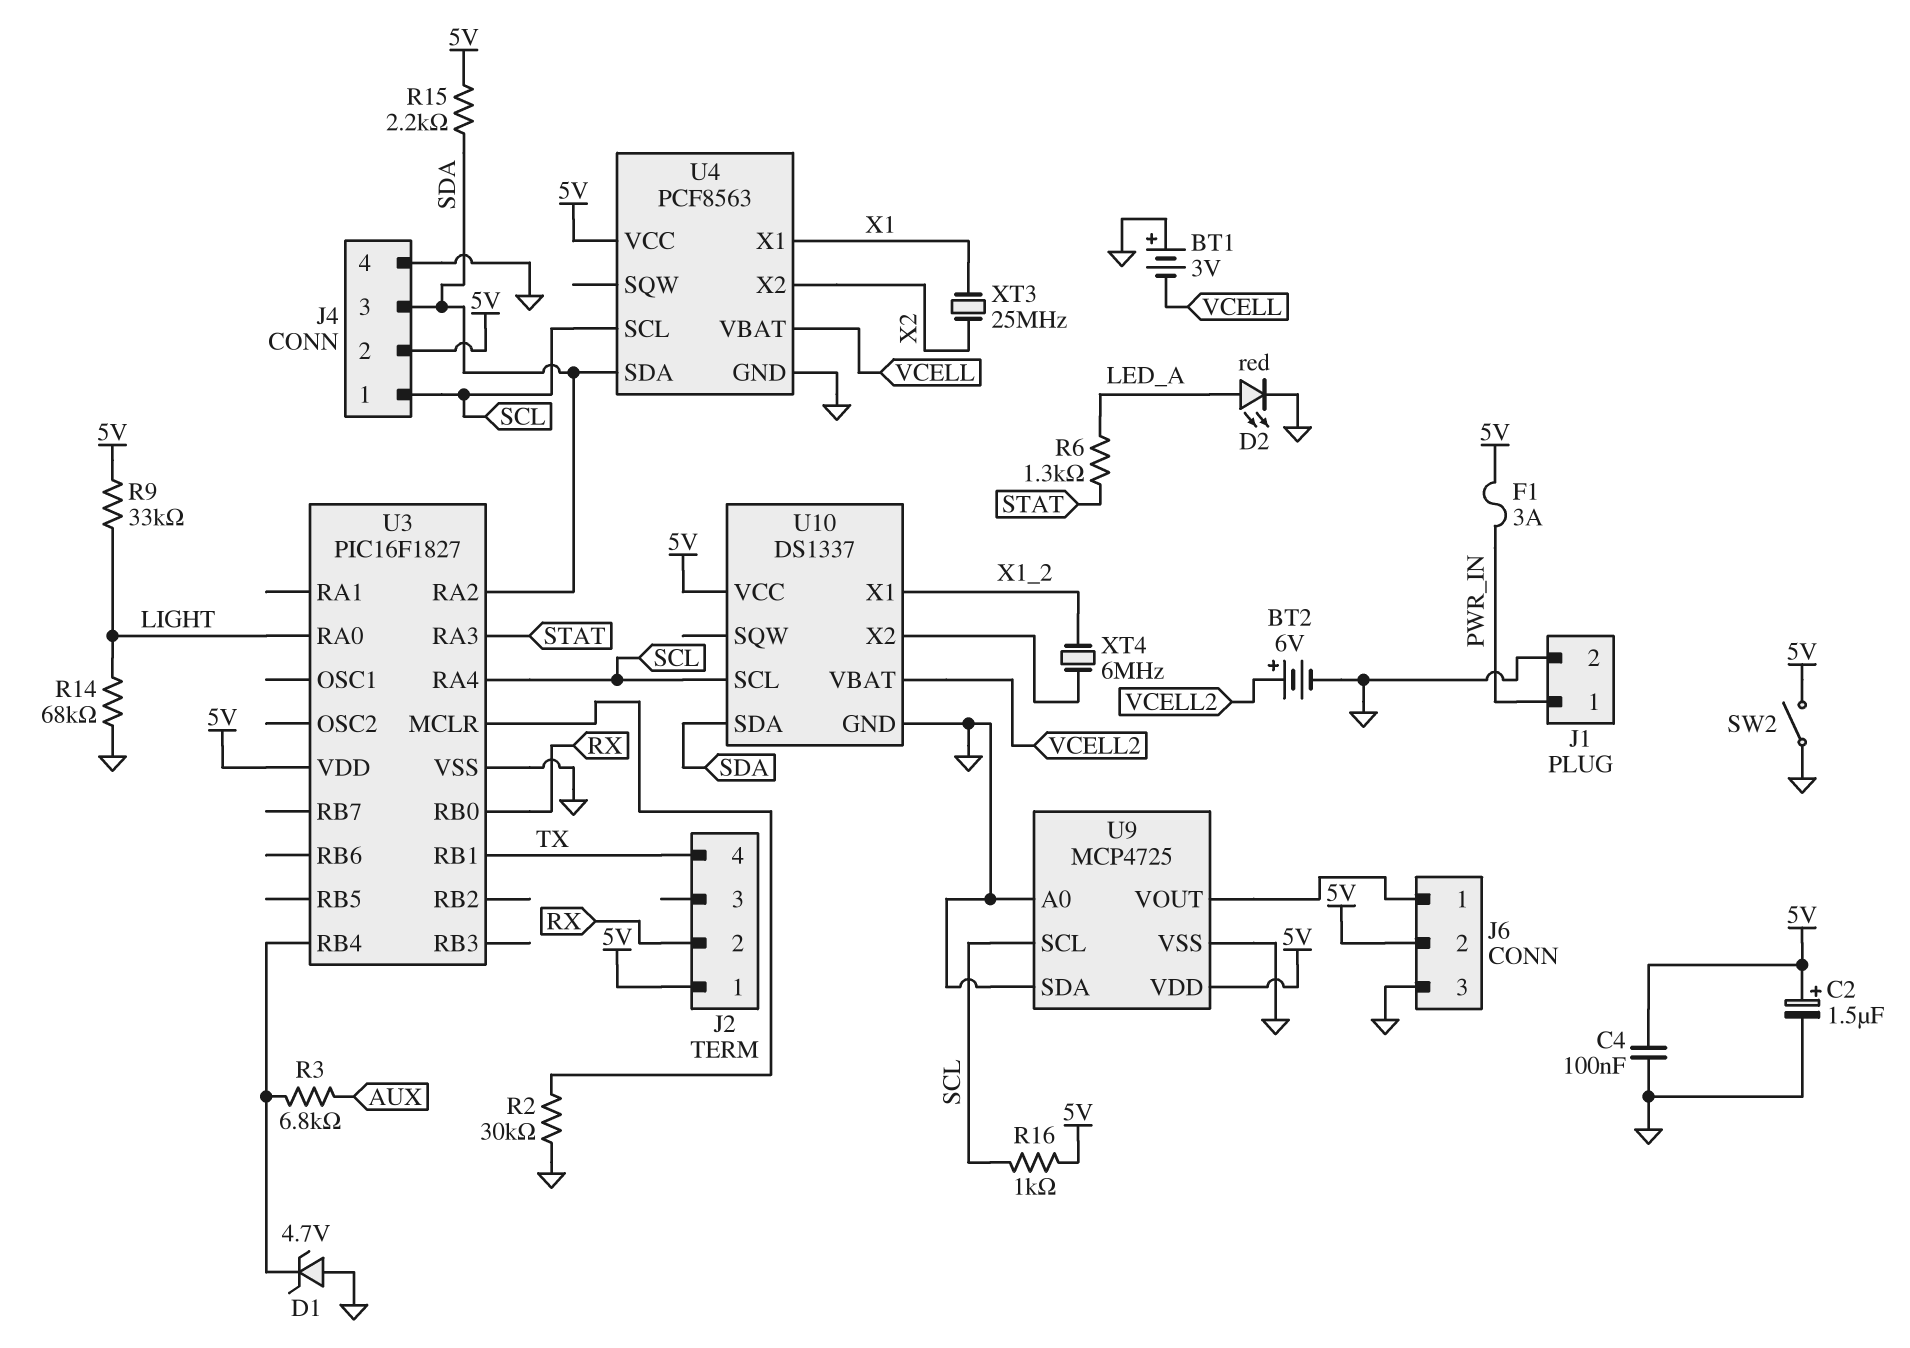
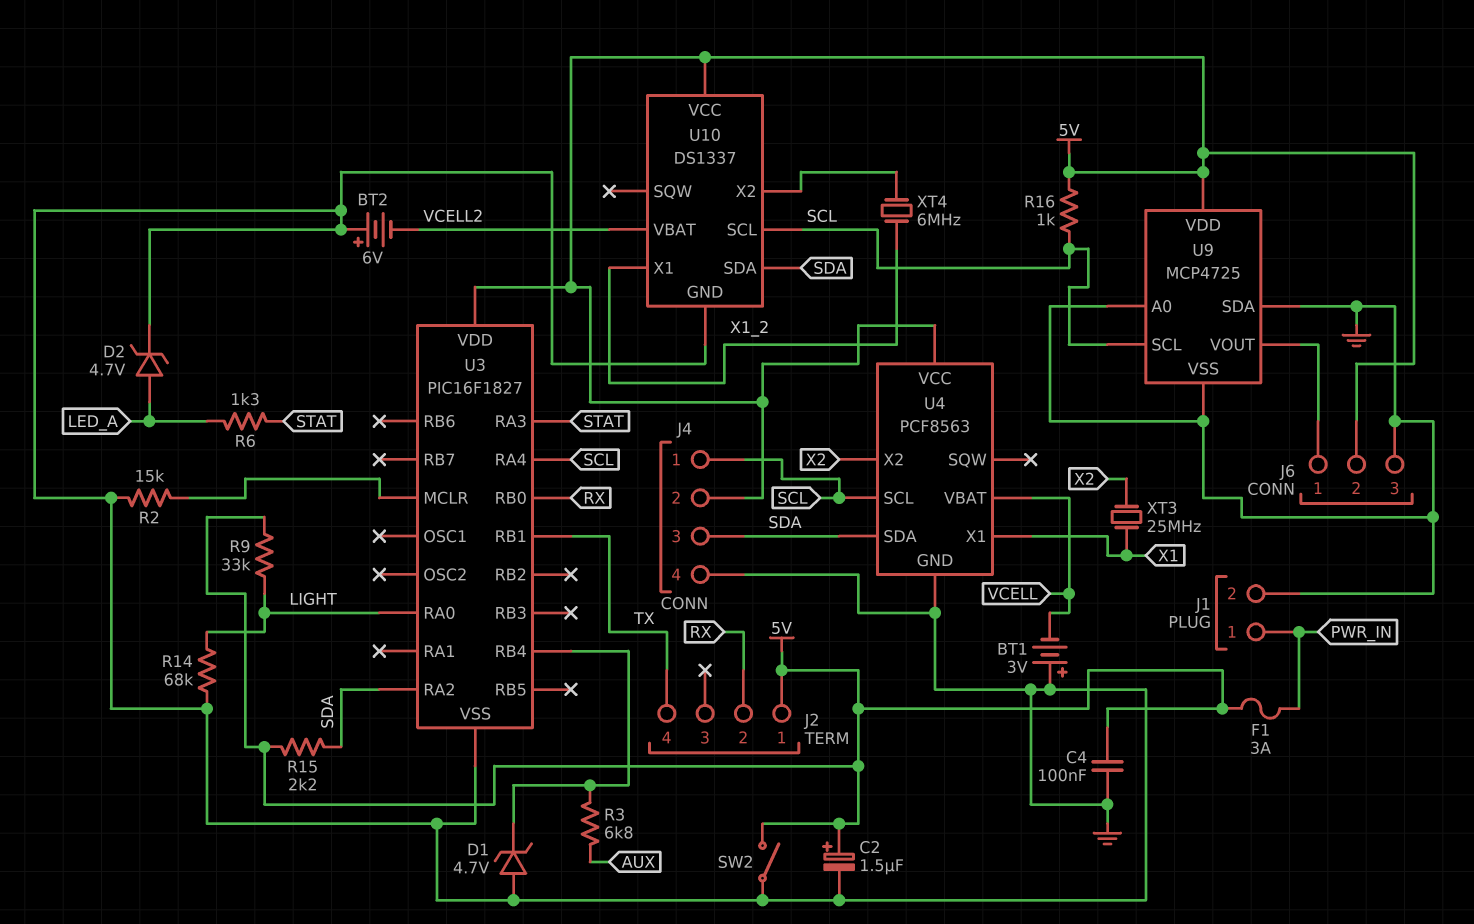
BT2: 6V (plus VCELL2, minus GND) -> 6V (plus GND, minus VCELL2)
D2: LED red (A LED_A, K GND) -> zener 4.7V (A LED_A, K GND)
R2: 30k (GND, U3/MCLR) -> 15k (GND, U3/MCLR)

